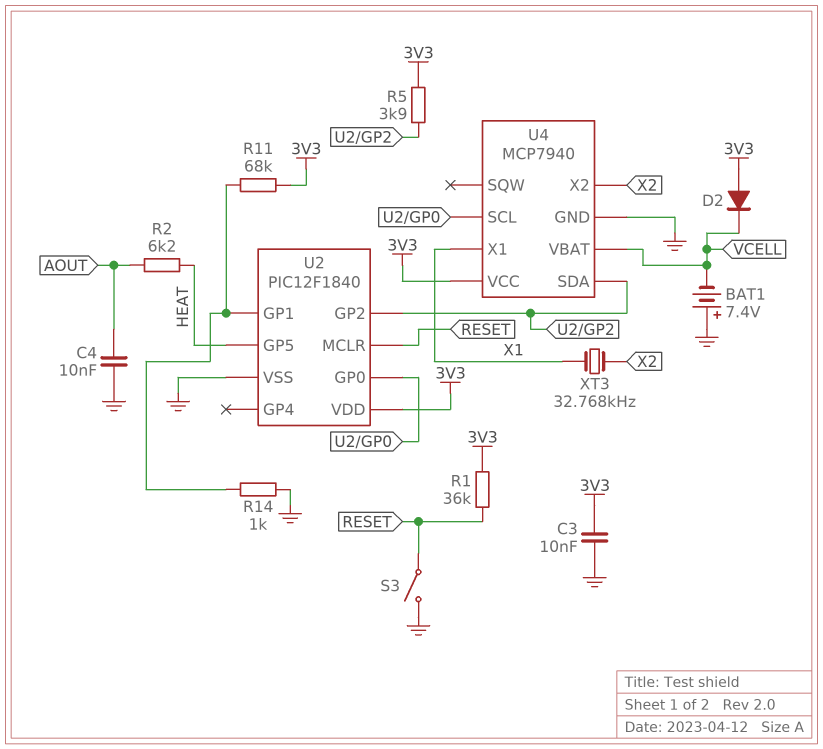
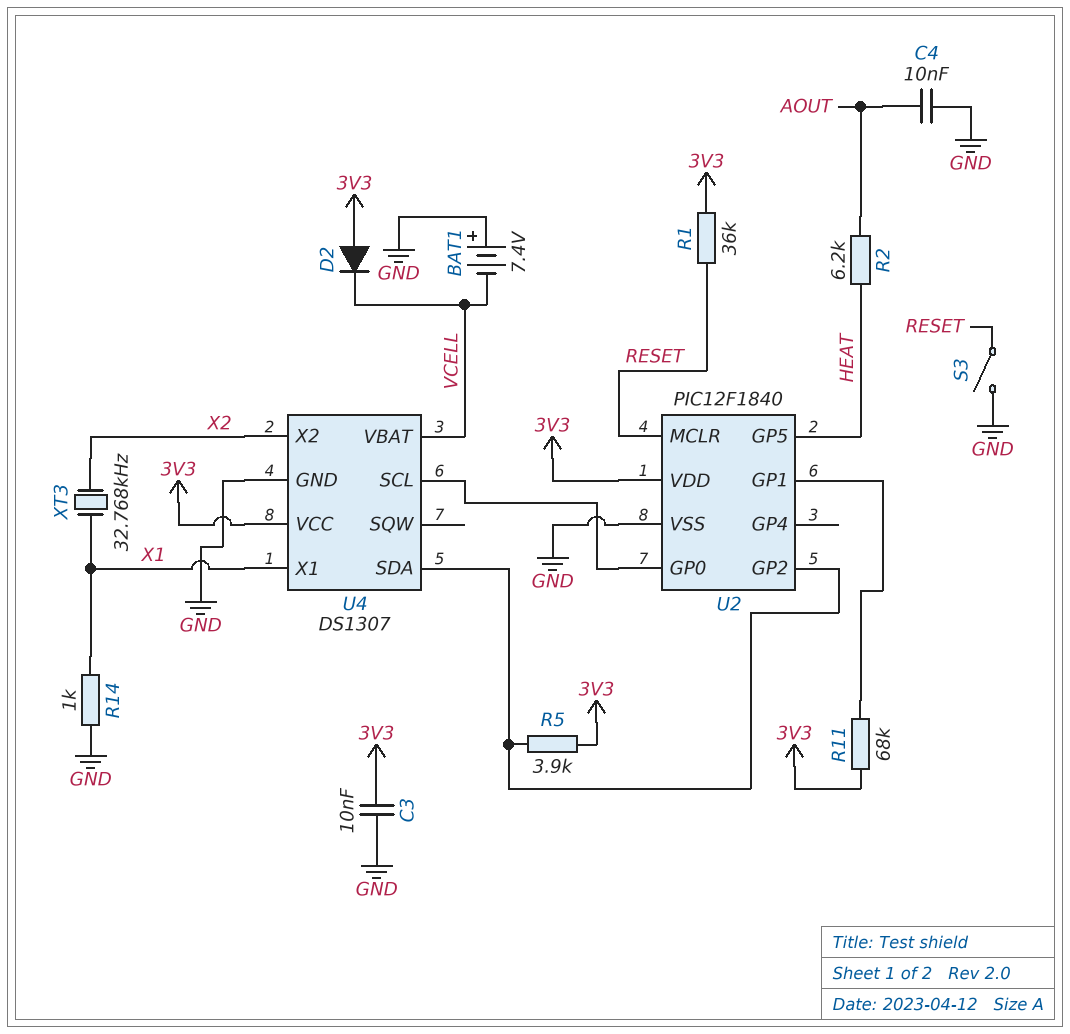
R14: 1k (GND, U2/GP1) -> 1k (GND, X1)
U4: MCP7940 -> DS1307

